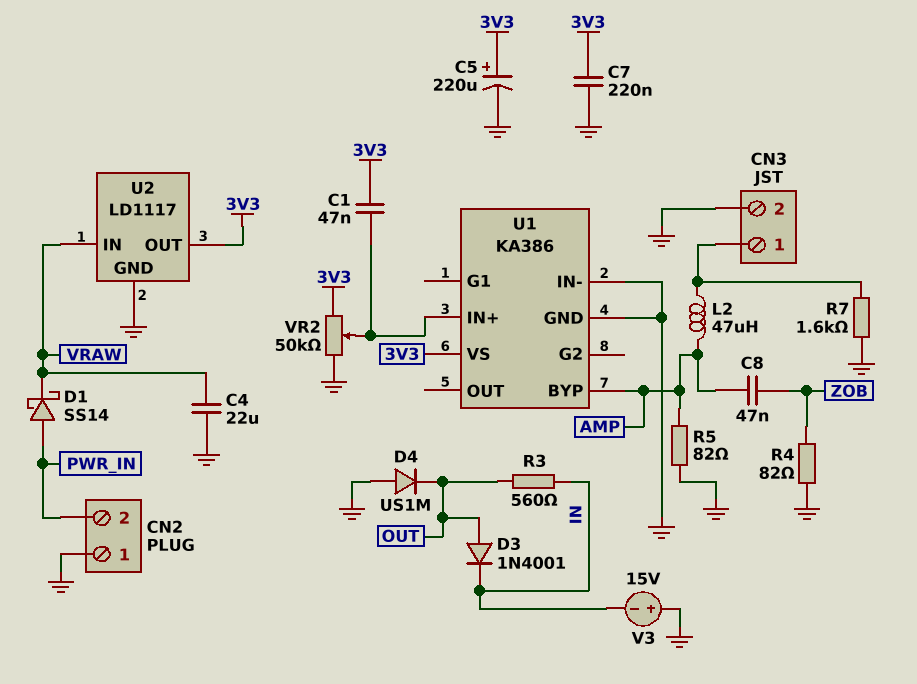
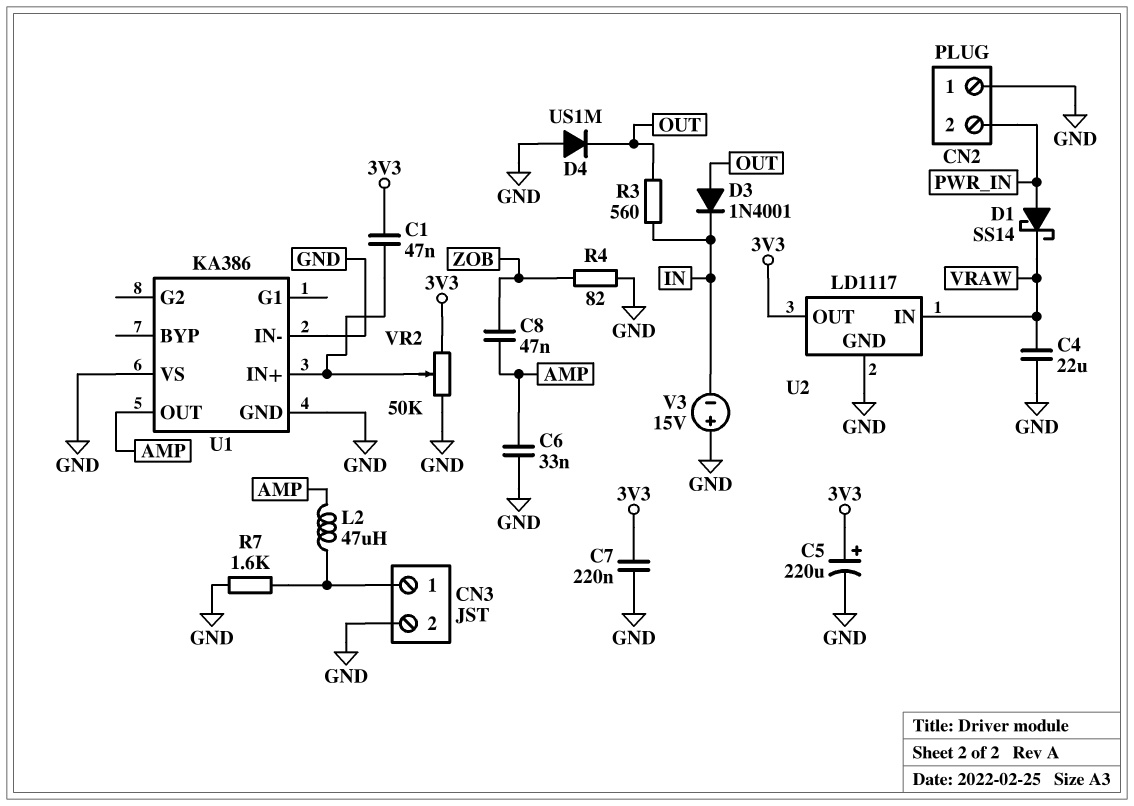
C6: none -> 33nF (AMP, GND)
R5: 82 (AMP, GND) -> none
U1 pin BYP: AMP -> none
U1 pin OUT: none -> AMP
U1 pin VS: 3V3 -> GND

